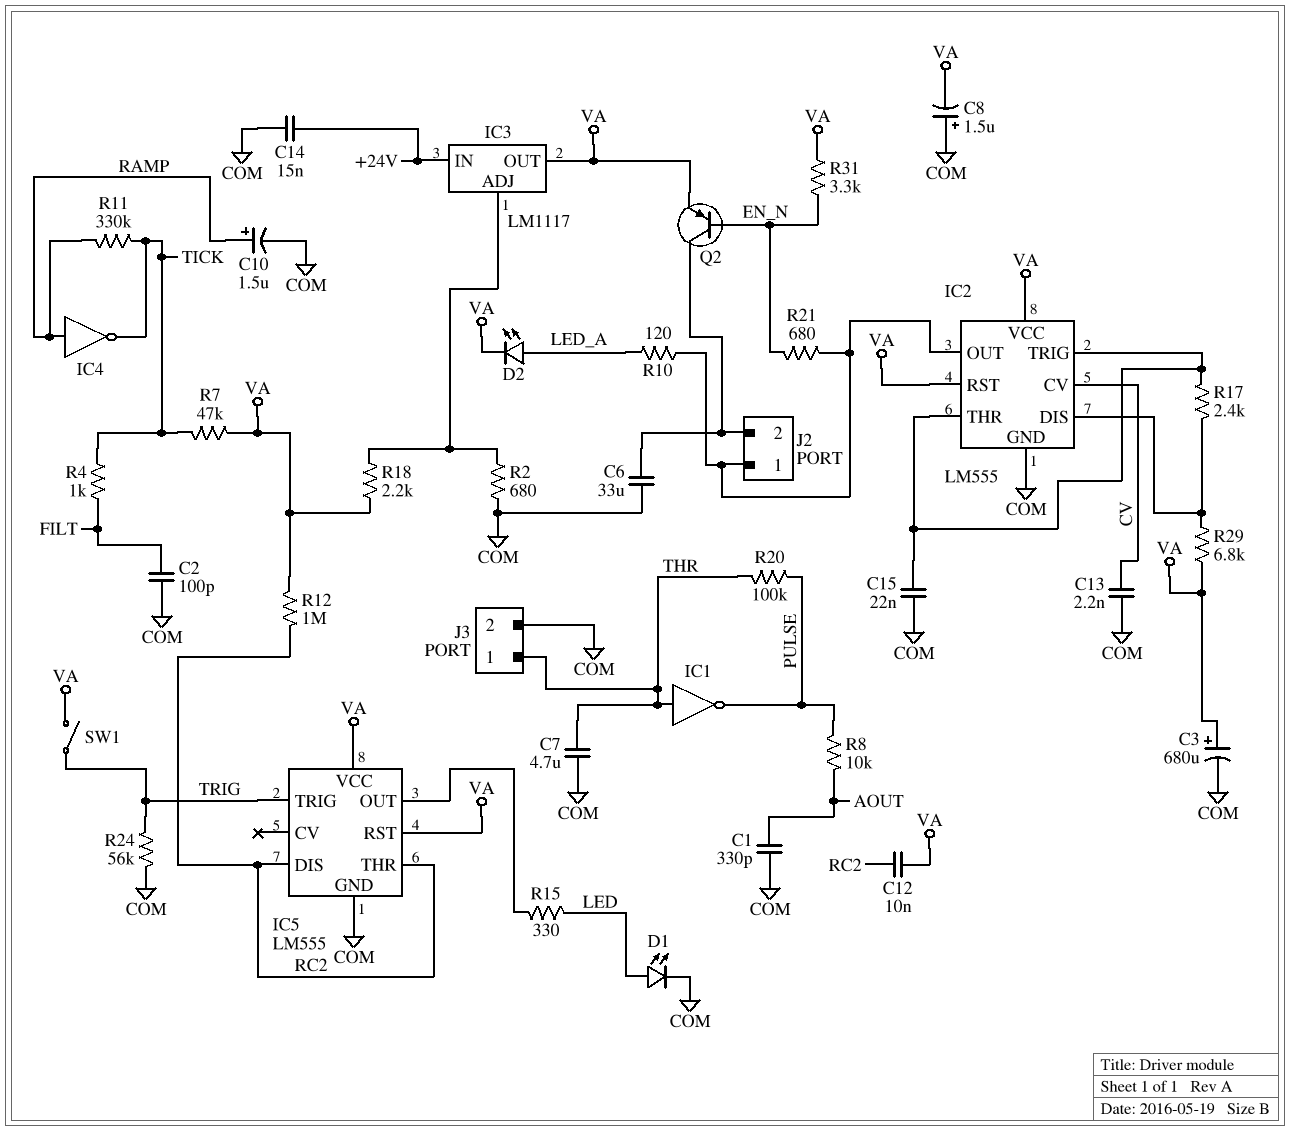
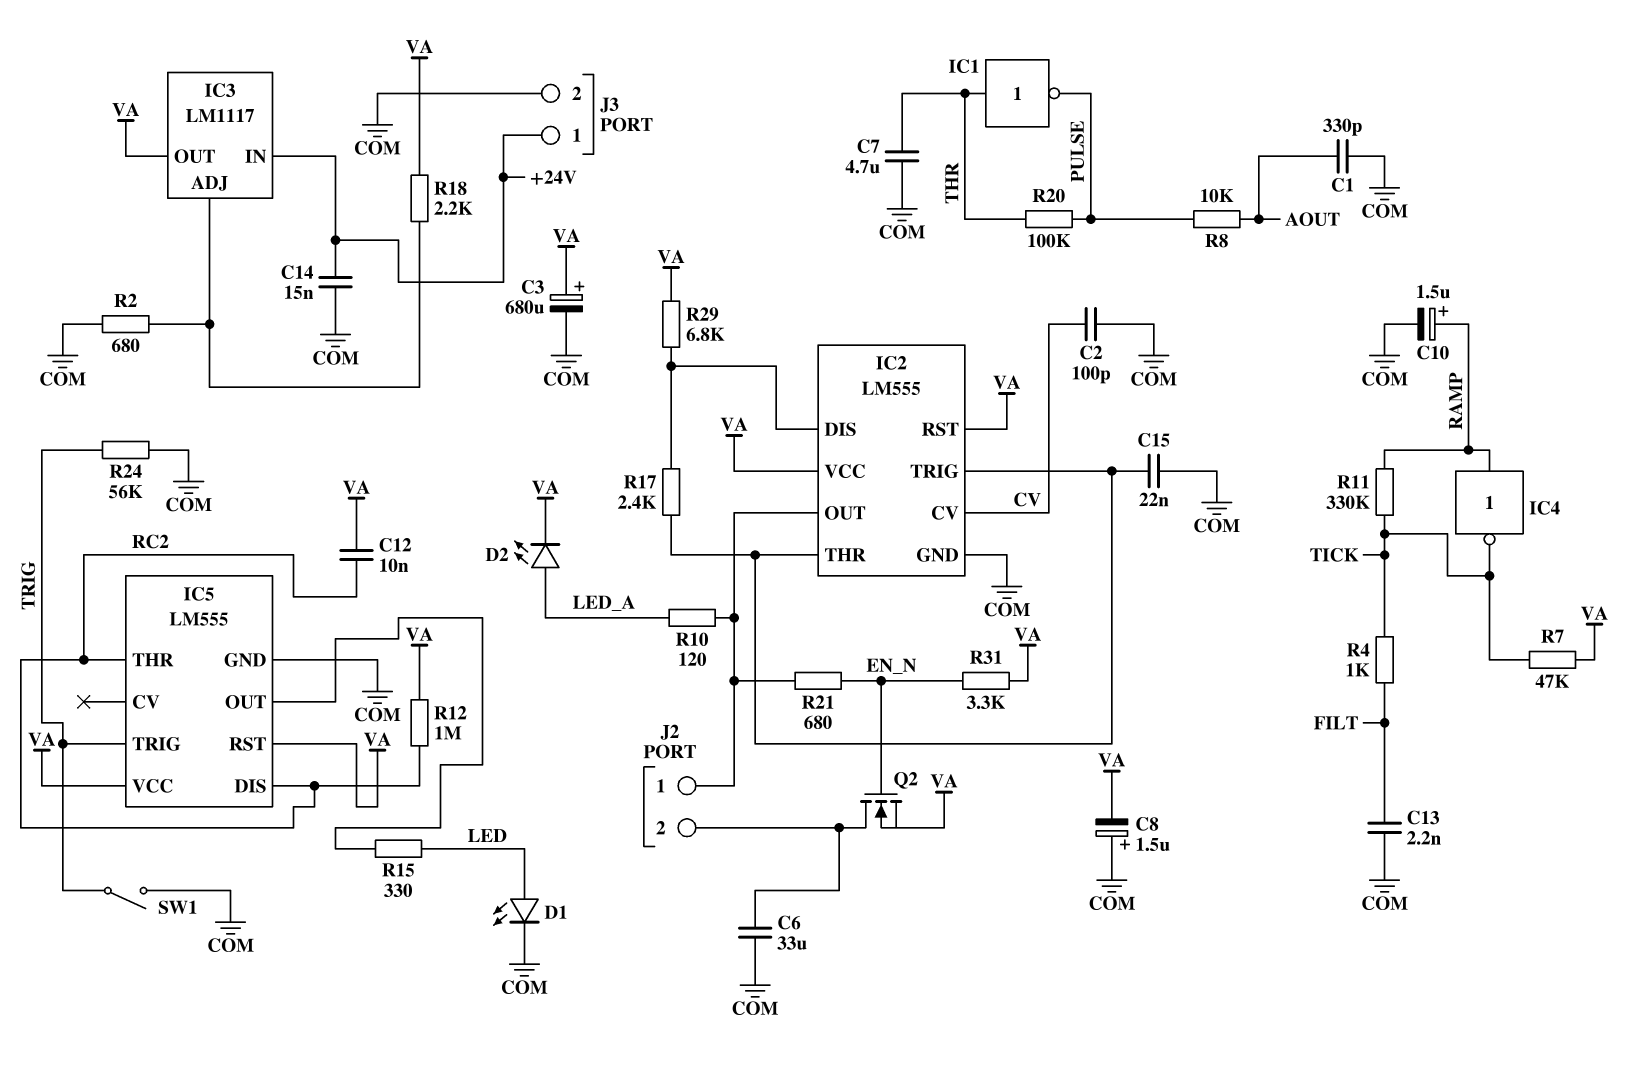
C2: 100pF (COM, FILT) -> 100pF (COM, CV)
C13: 2.2nF (COM, CV) -> 2.2nF (COM, FILT)
J3 pin 1: THR -> +24V
Q2: PNP (B EN_N, C J2/2, E VA) -> NMOS (G EN_N, D J2/2, S VA)
SW1: switch (TRIG, VA) -> switch (COM, TRIG)

